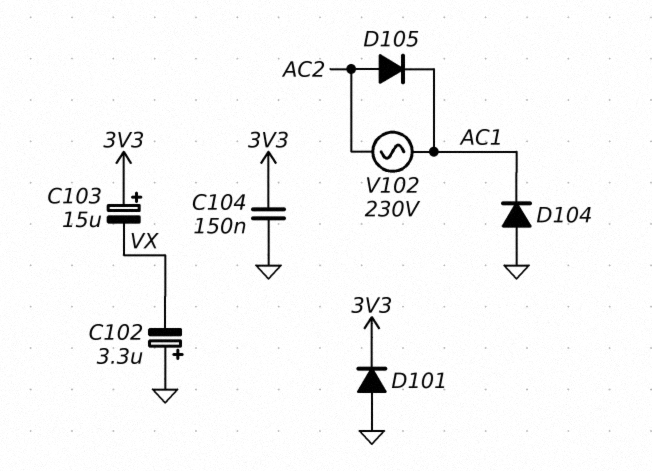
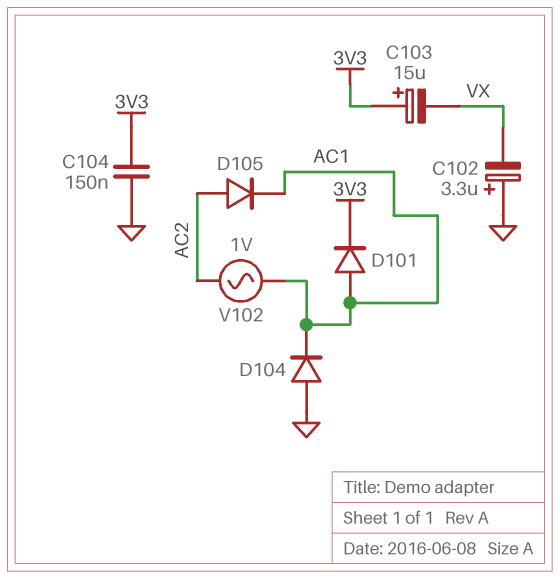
D101: diode (A GND, K 3V3) -> diode (A AC1, K 3V3)
V102: AC 230V (AC1, AC2) -> AC 1V (AC1, AC2)

